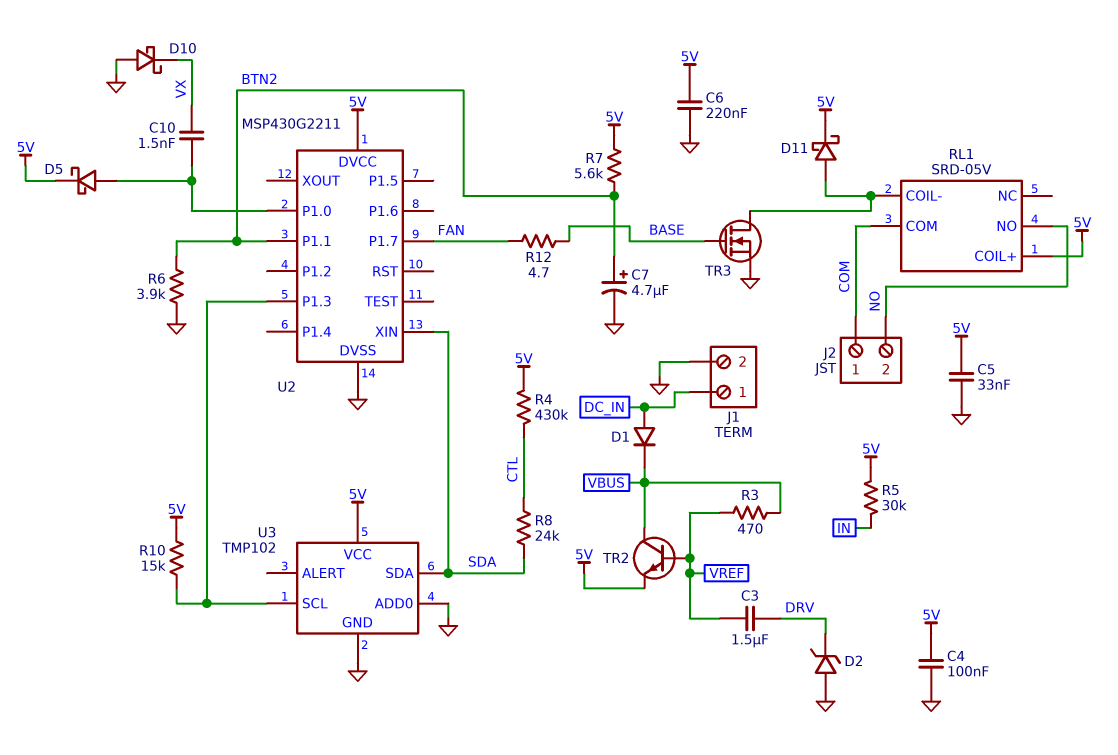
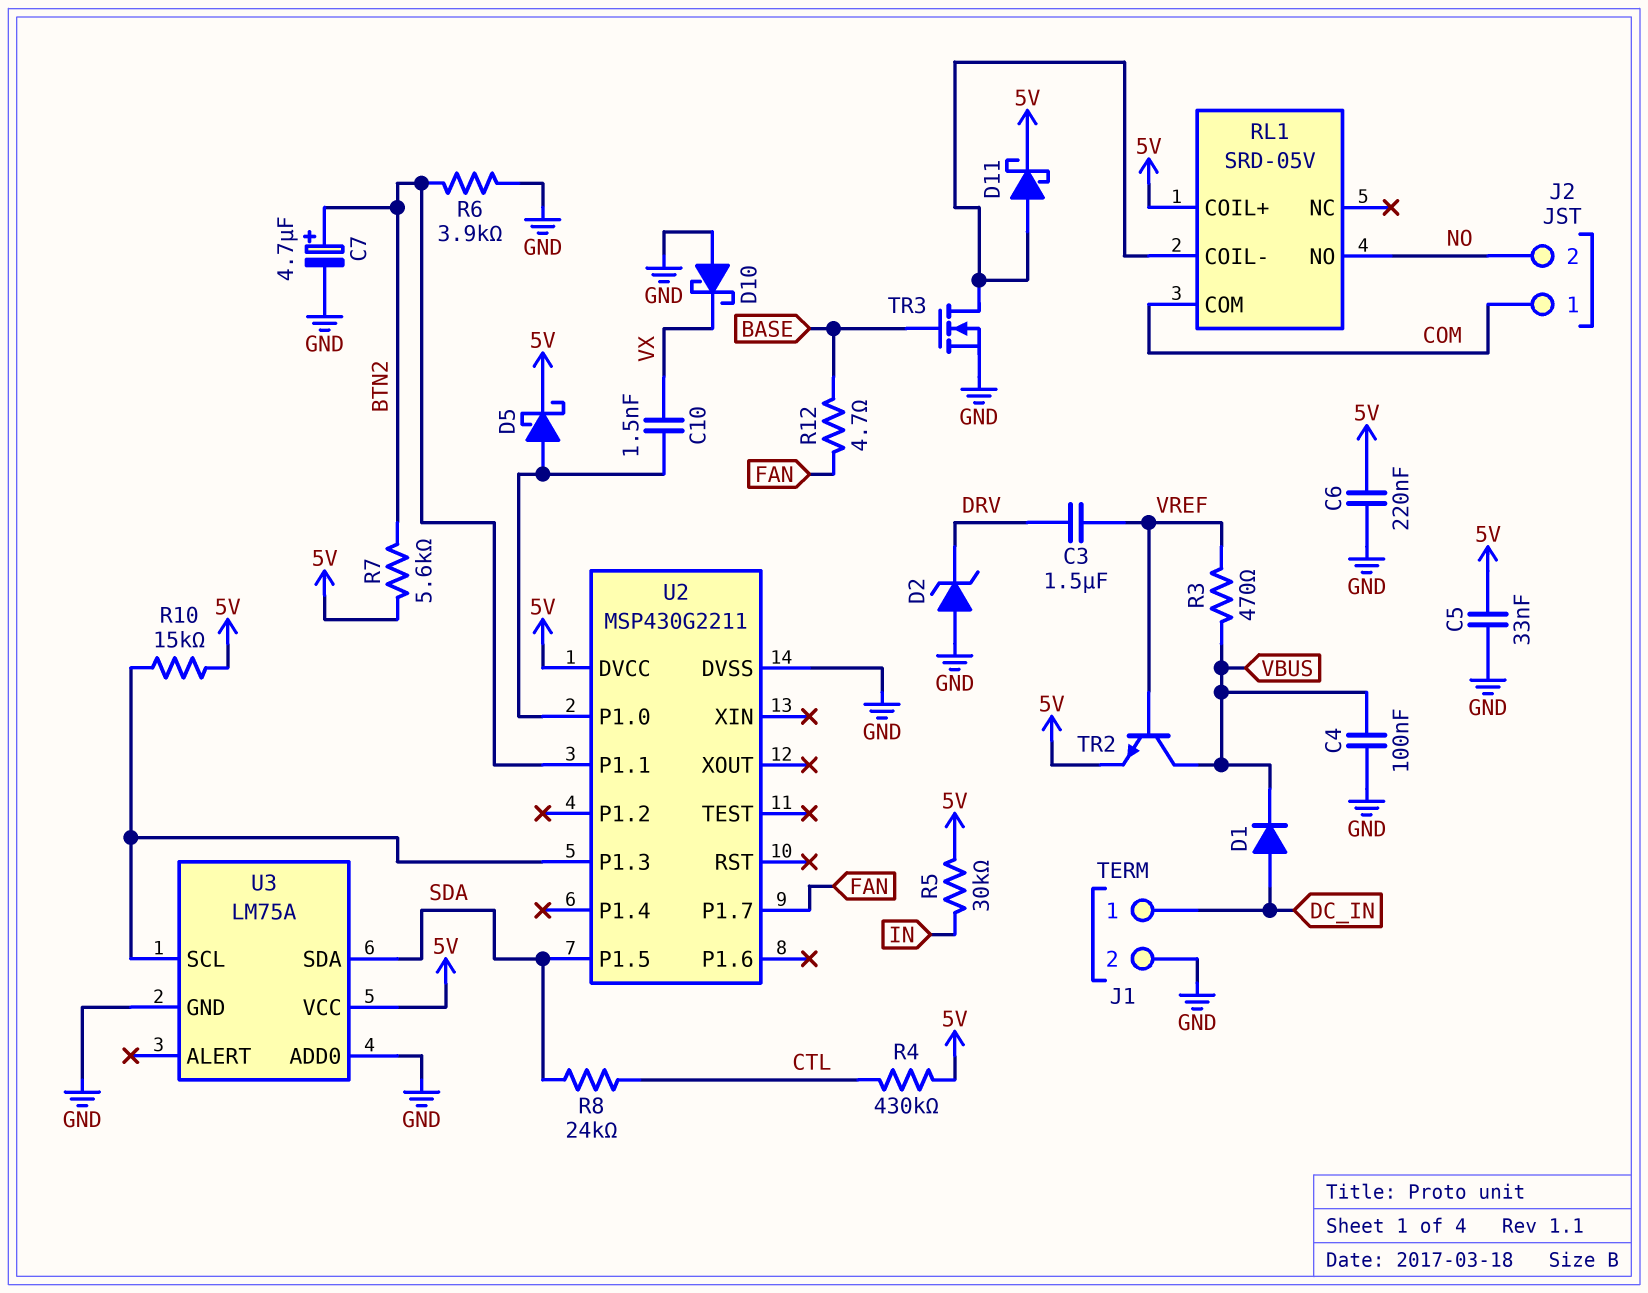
C4: 100nF (5V, GND) -> 100nF (GND, VBUS)
U2 pin P1.5: none -> SDA
U2 pin XIN: SDA -> none
U3: TMP102 -> LM75A

